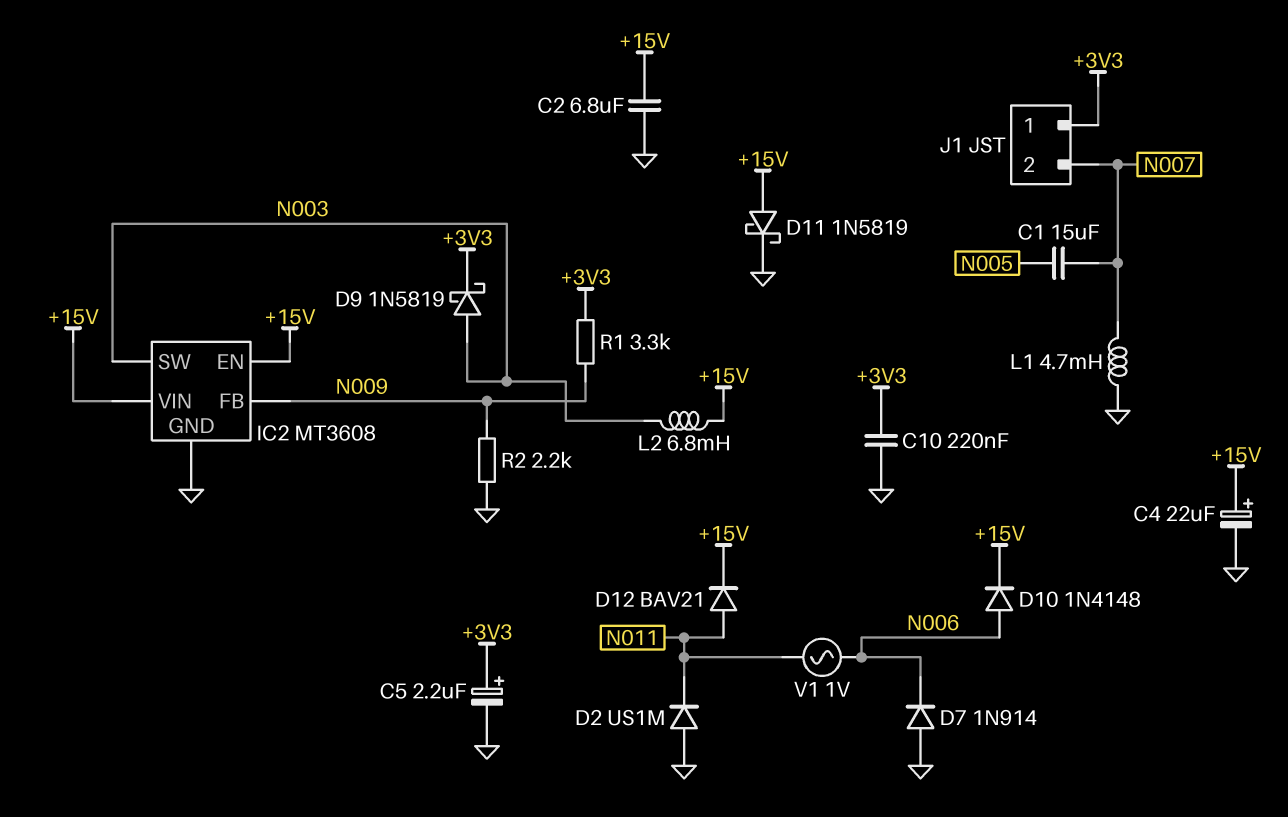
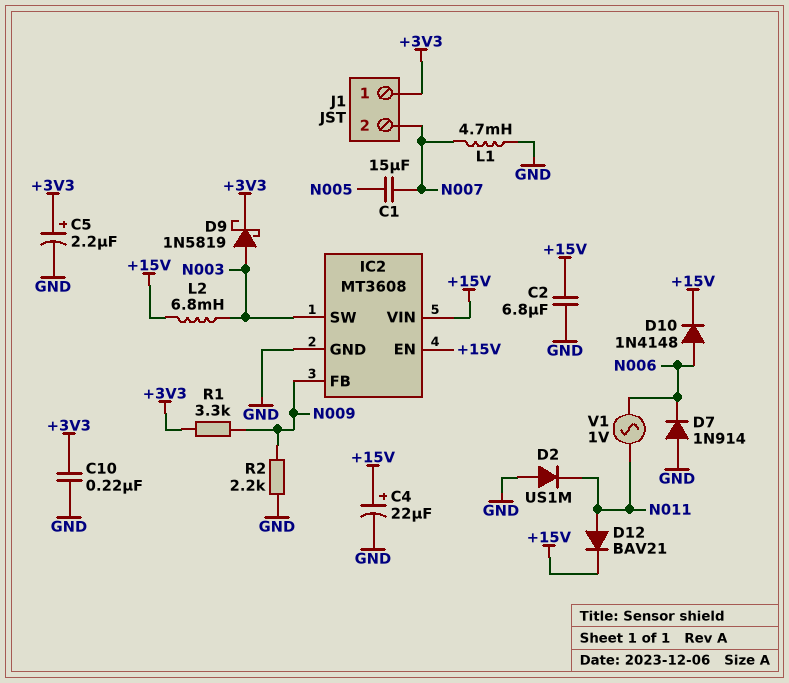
D11: schottky 1N5819 (A +15V, K GND) -> none

